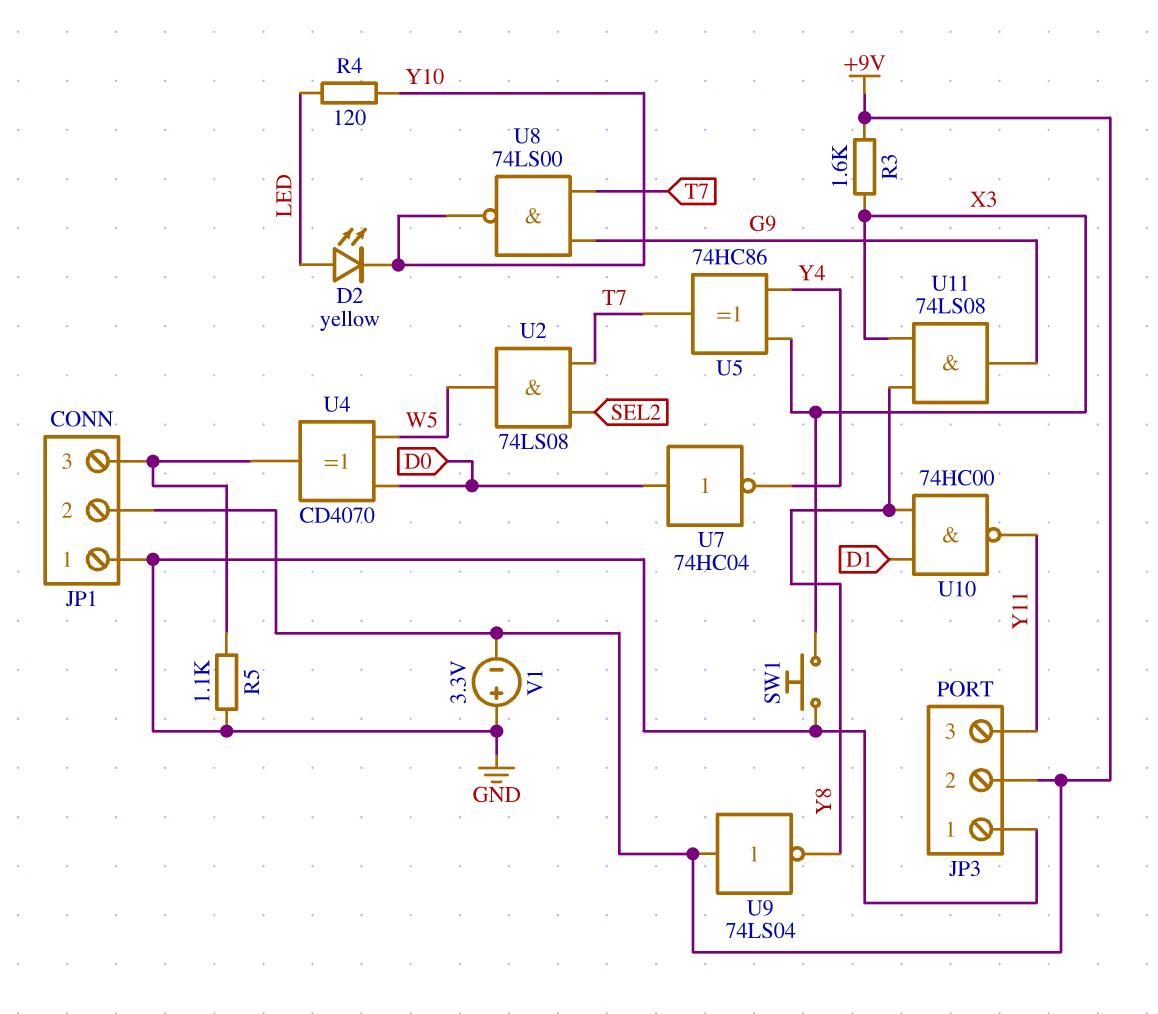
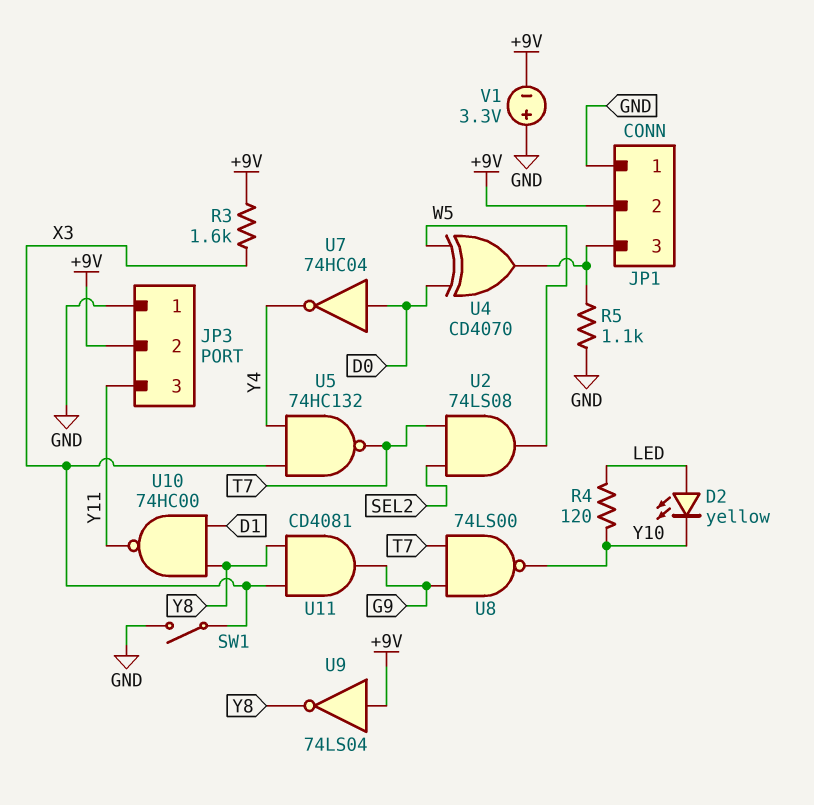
SW1: button (GND, X3) -> switch (GND, X3)
U5: XOR 74HC86 (in X3, in Y4, out T7) -> NAND 74HC132 (in X3, in Y4, out T7)
U11: AND 74LS08 (in X3, in Y8, out G9) -> AND CD4081 (in X3, in Y8, out G9)

